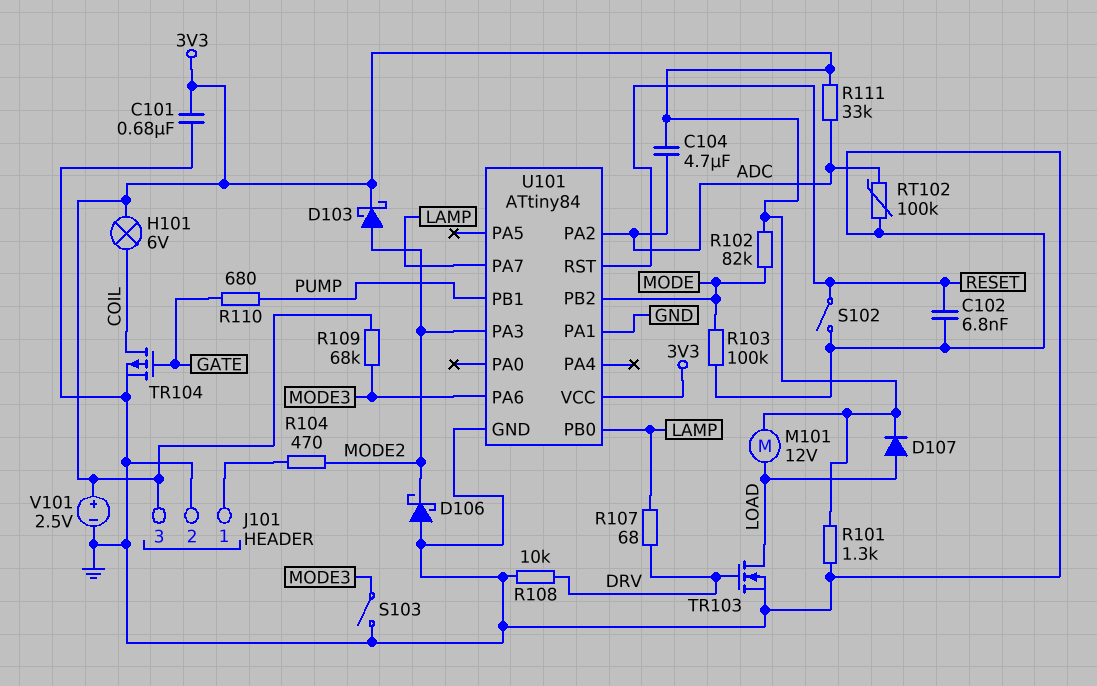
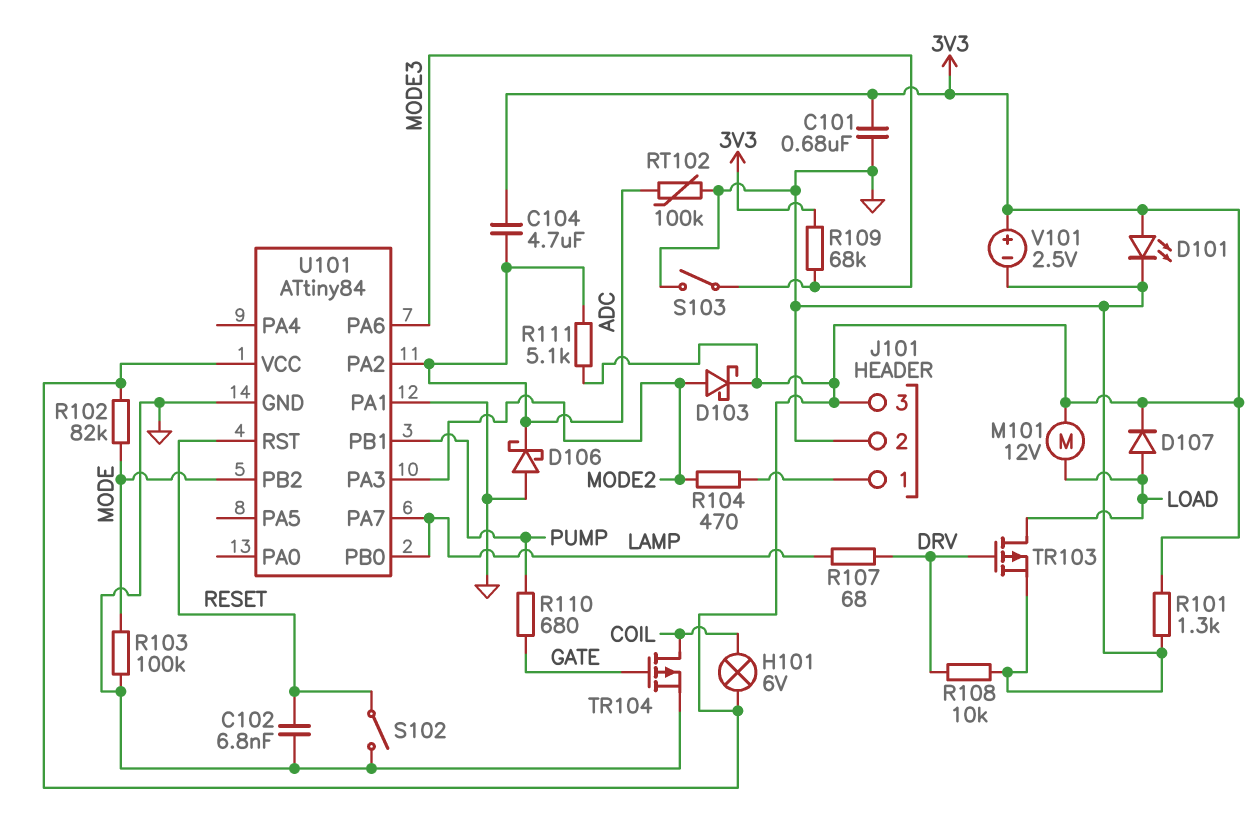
D101: none -> LED (A 3V3, K GND)
D106: schottky (A GND, K MODE2) -> schottky (A GND, K ADC)
R111: 33k (3V3, ADC) -> 5.1k (3V3, ADC)
TR103: NMOS (G DRV, D LOAD, S GND) -> PMOS (G DRV, D LOAD, S GND)

